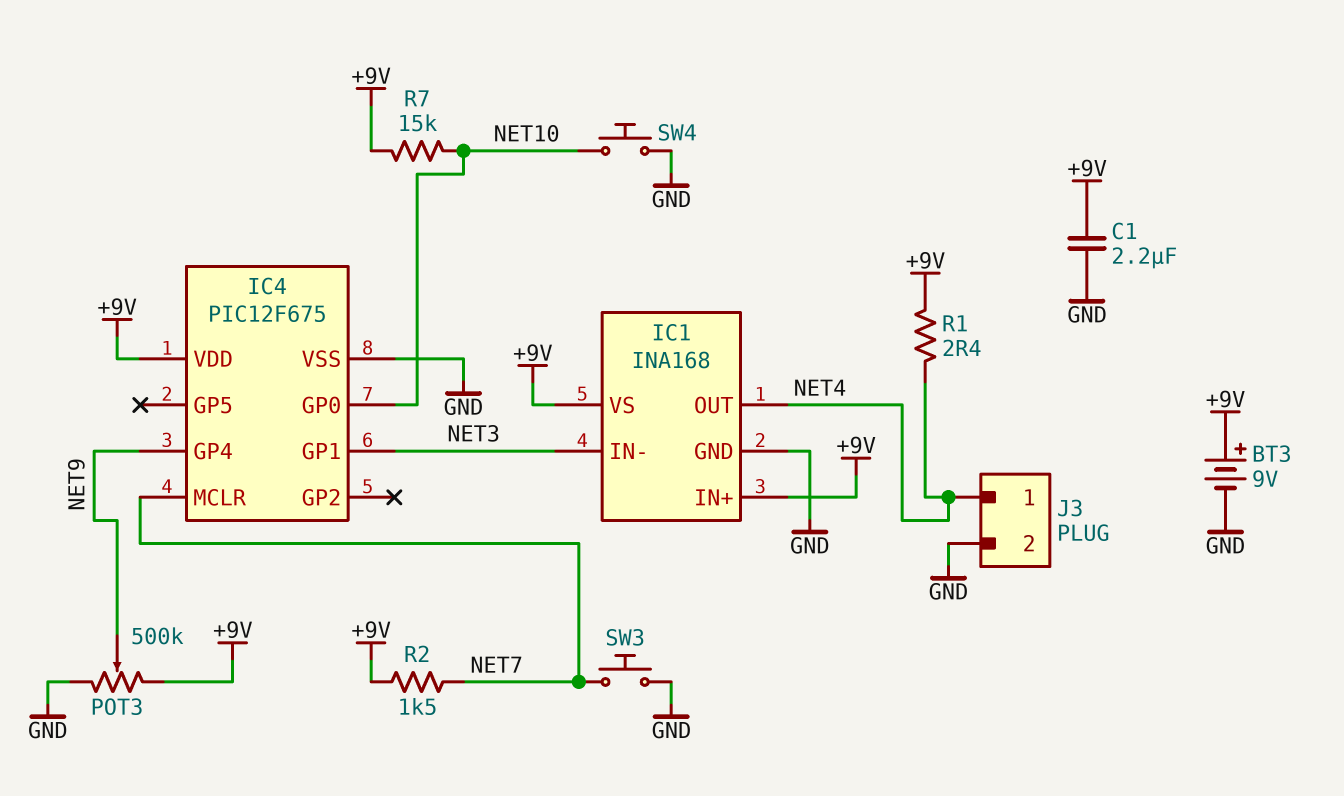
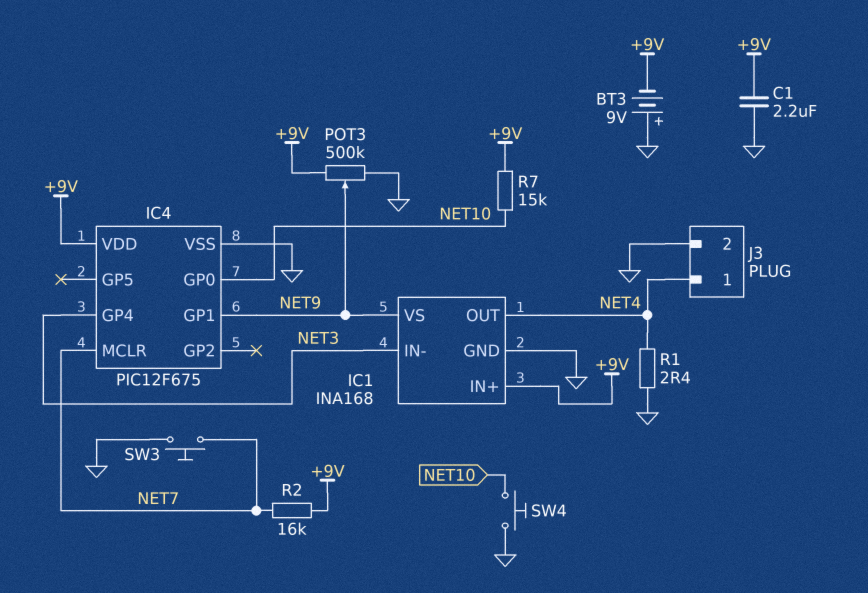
BT3: 9V (plus +9V, minus GND) -> 9V (plus GND, minus +9V)
IC1 pin VS: +9V -> NET9
IC4 pin GP1: NET3 -> NET9
IC4 pin GP4: NET9 -> NET3
R1: 2.4 (+9V, NET4) -> 2.4 (GND, NET4)
R2: 1.5k (+9V, NET7) -> 16k (+9V, NET7)

